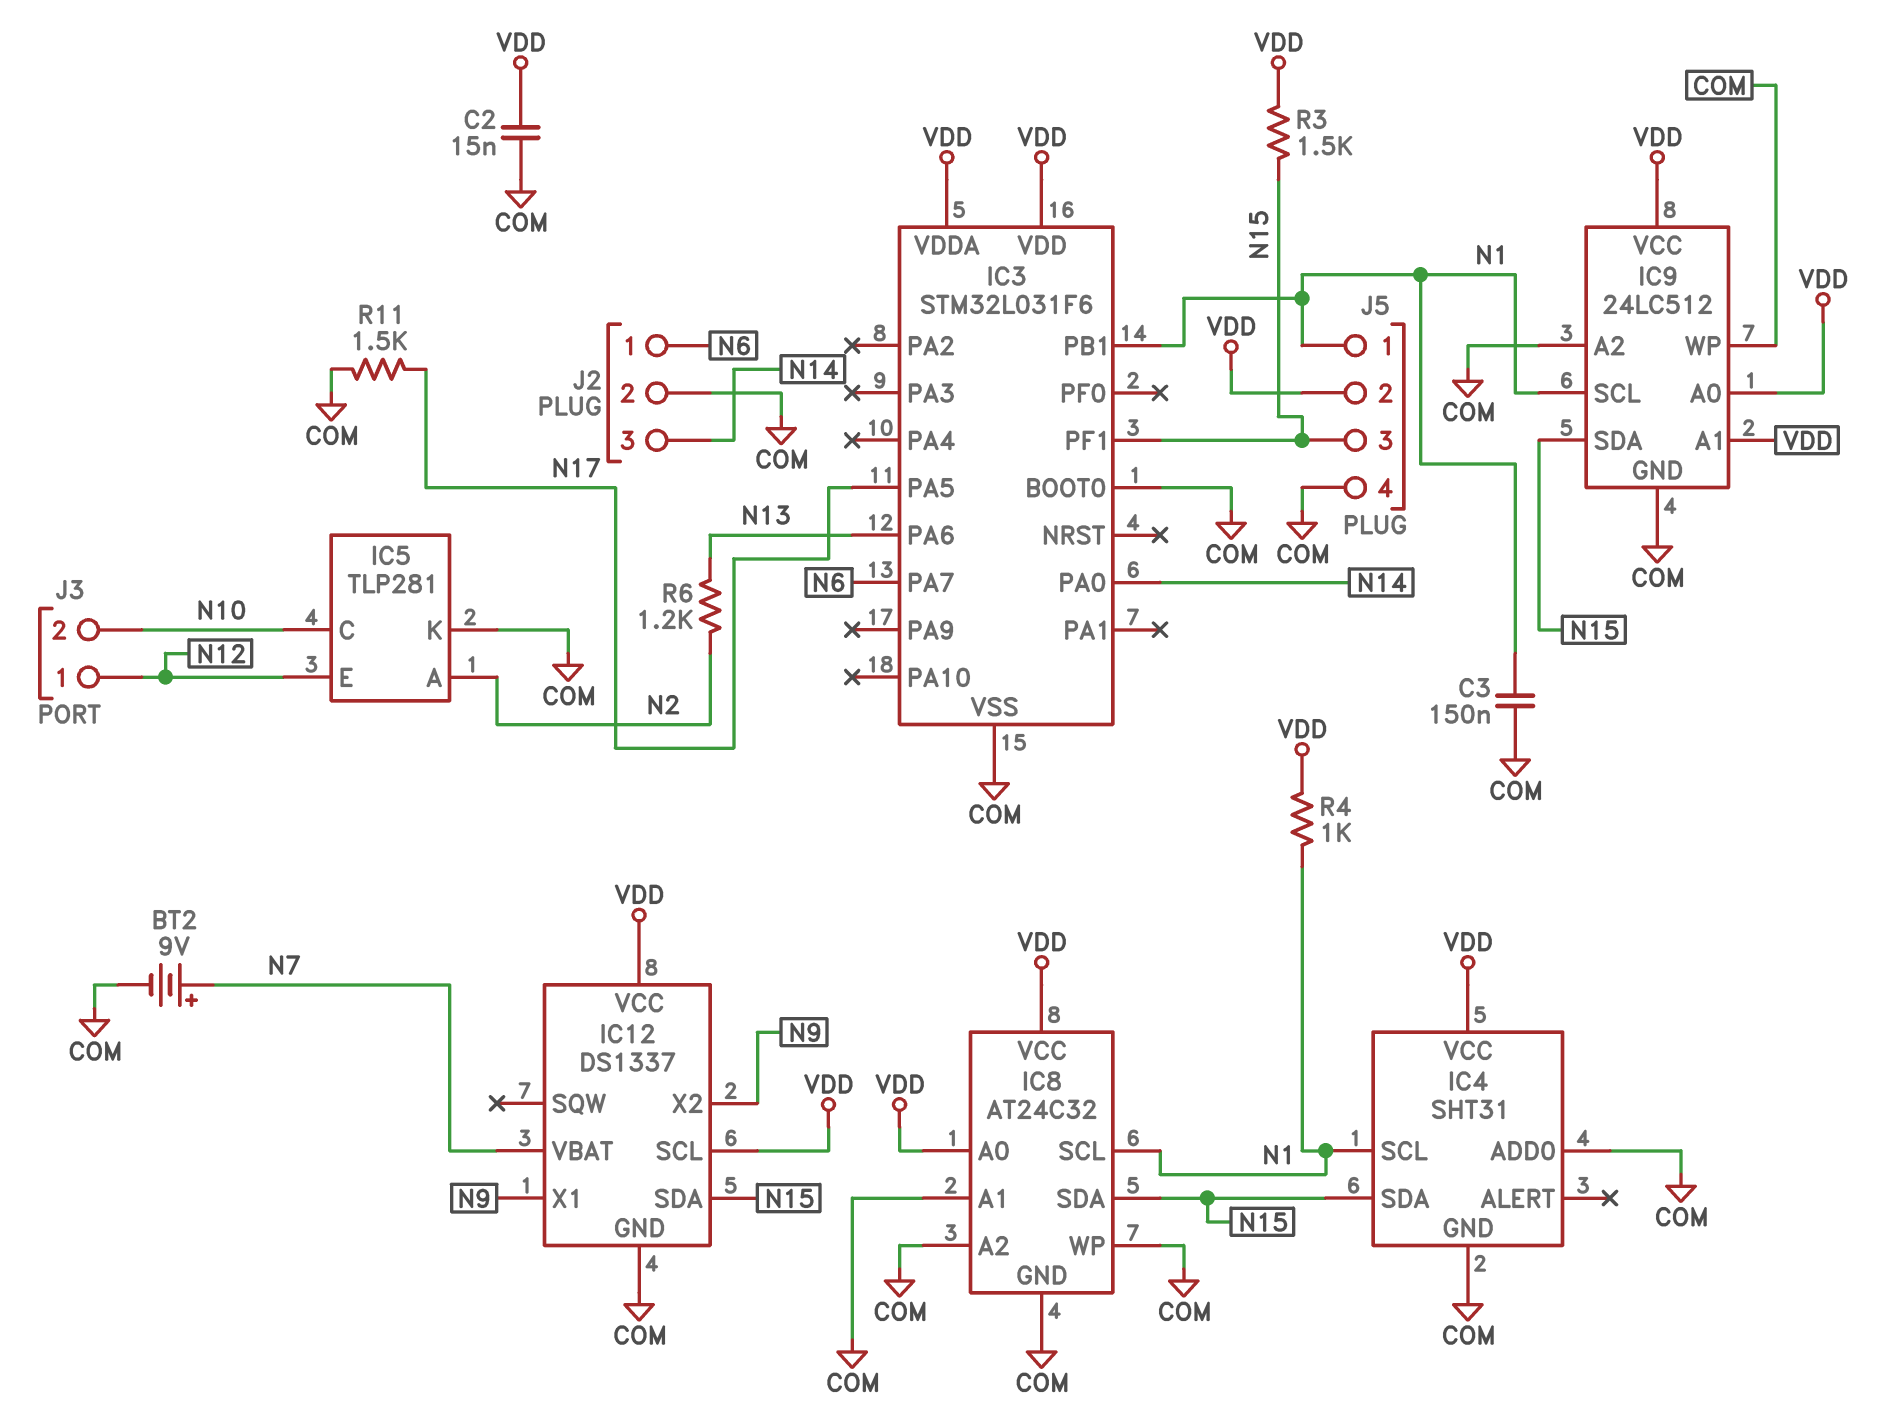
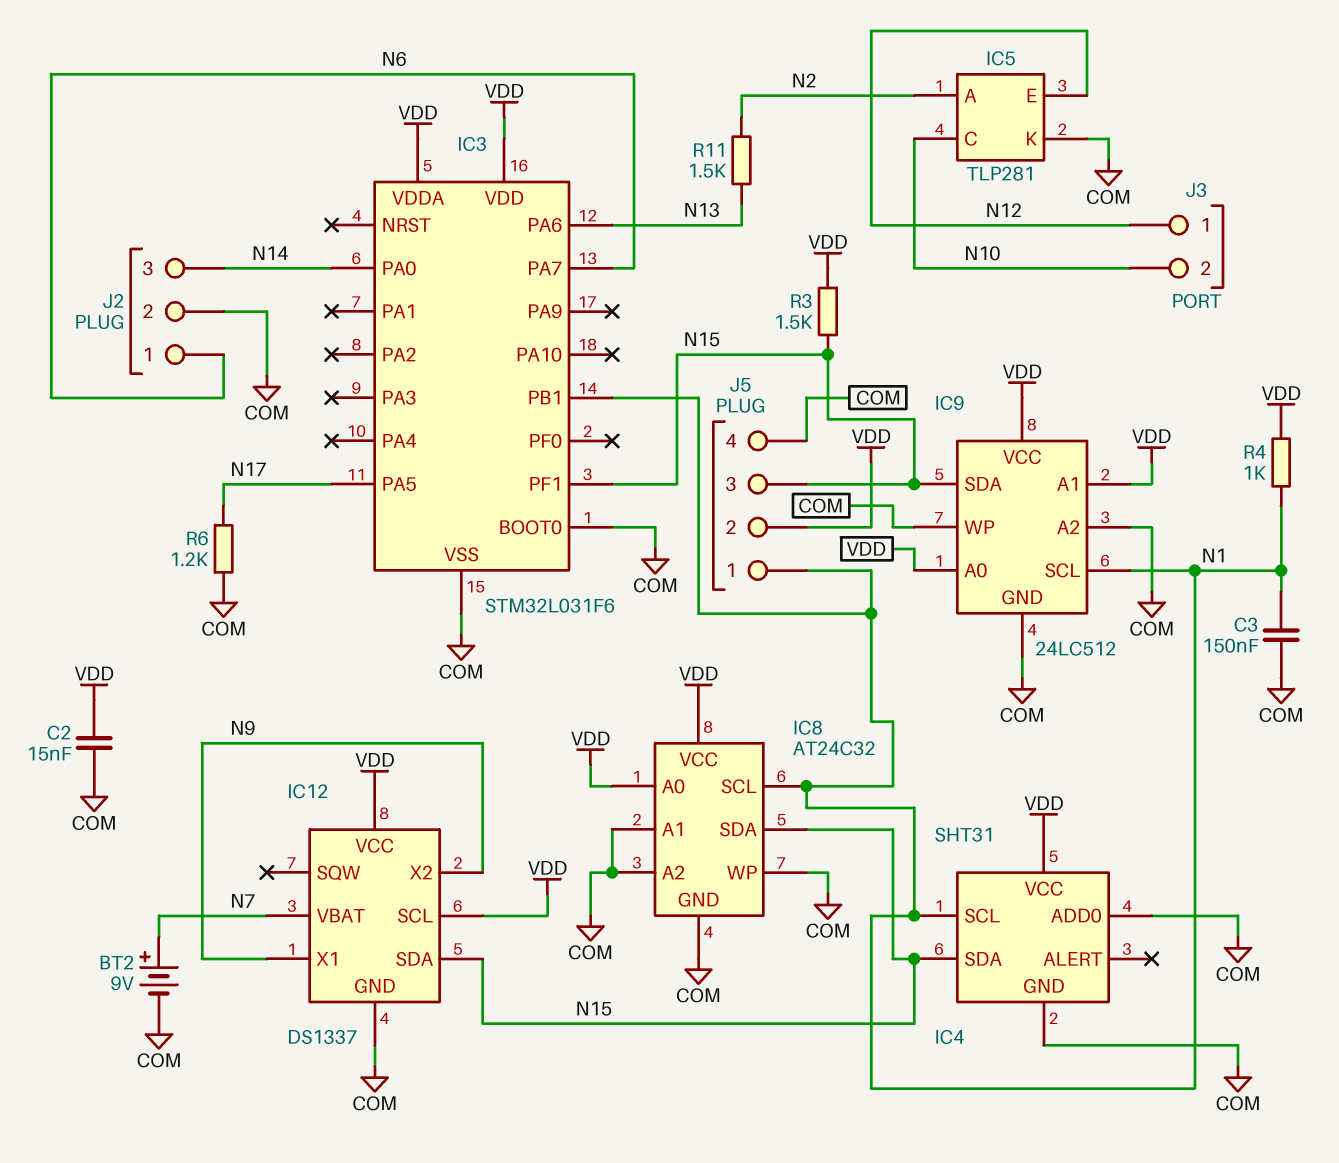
R6: 1.2k (N2, N13) -> 1.2k (COM, N17)
R11: 1.5k (COM, N17) -> 1.5k (N2, N13)

